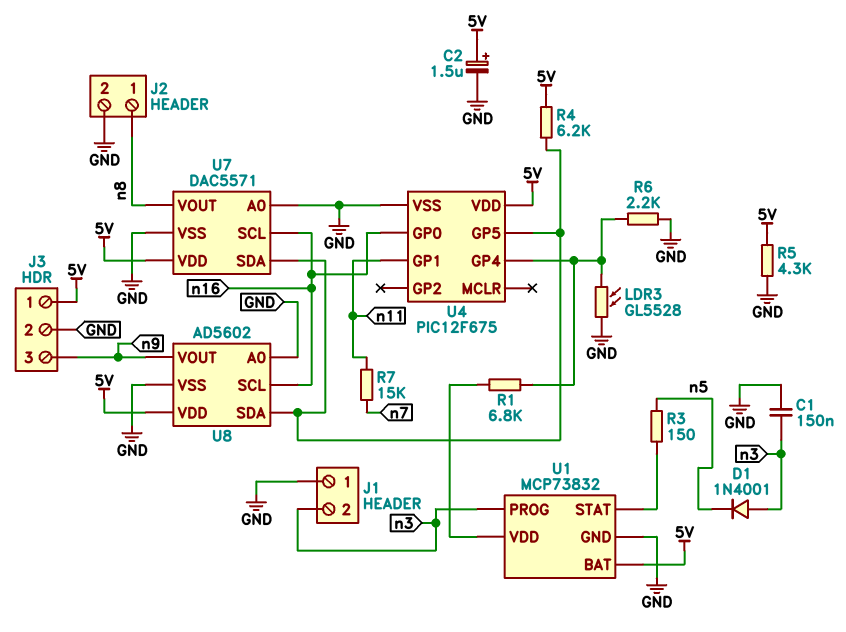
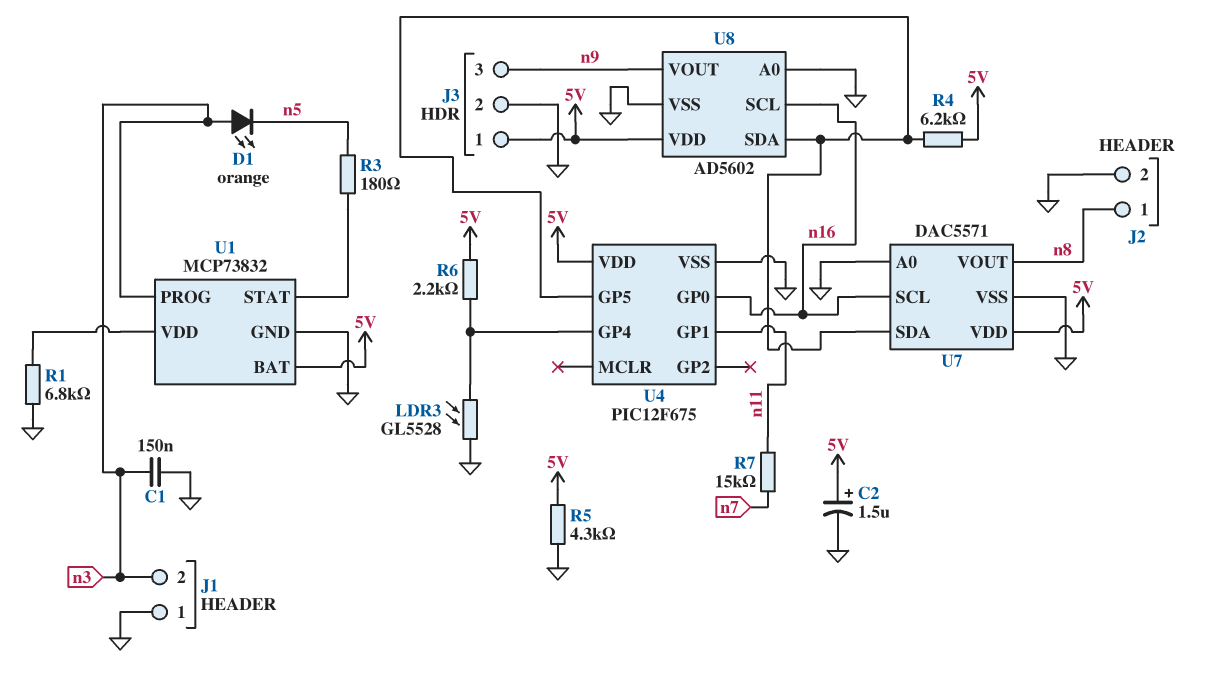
D1: diode 1N4001 (A n3, K n5) -> LED orange (A n3, K n5)
R1: 6.8k (U1/VDD, U4/GP4) -> 6.8k (GND, U1/VDD)
R3: 150 (U1/STAT, n5) -> 180 (U1/STAT, n5)
R6: 2.2k (GND, U4/GP4) -> 2.2k (5V, U4/GP4)

